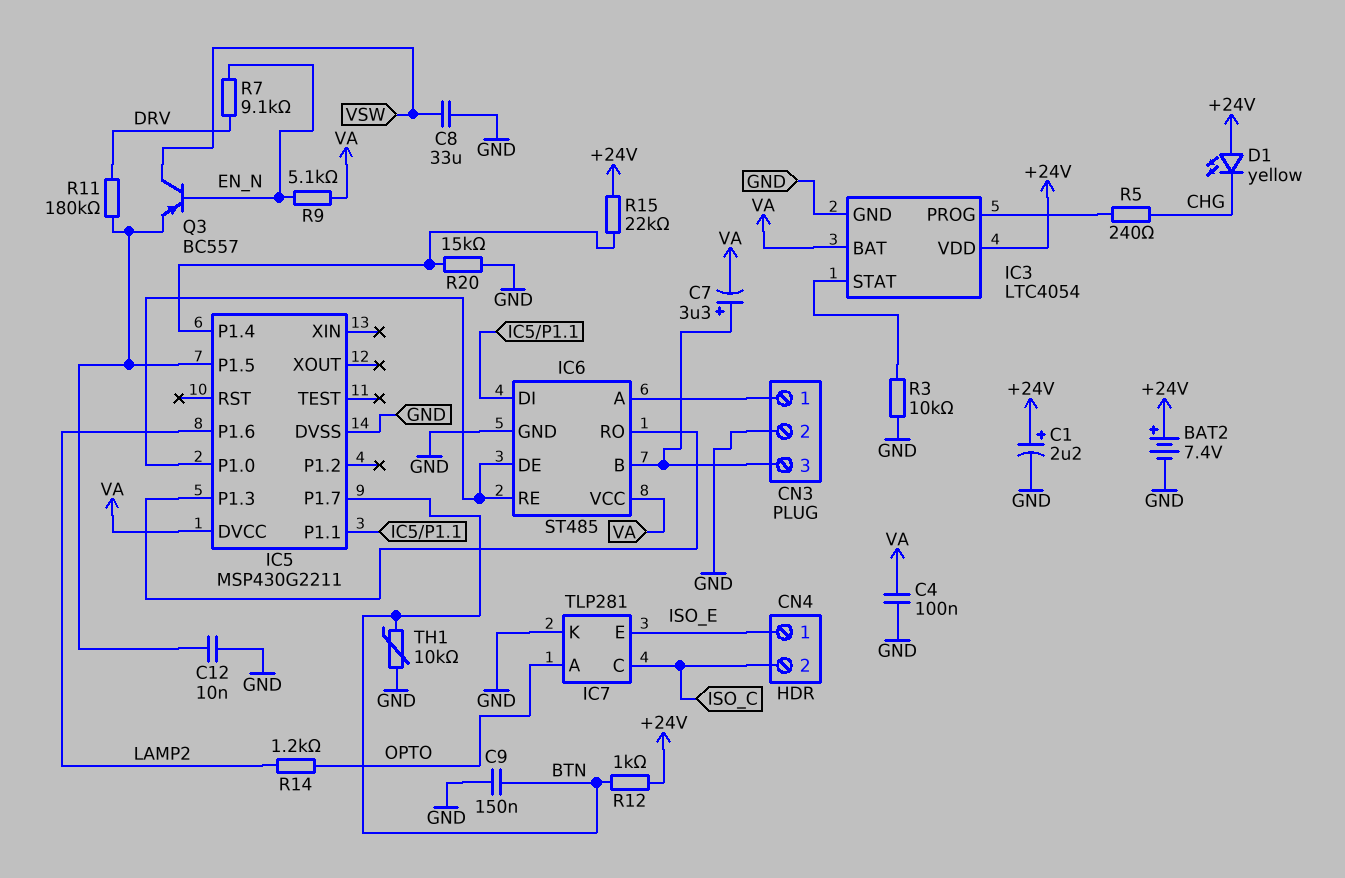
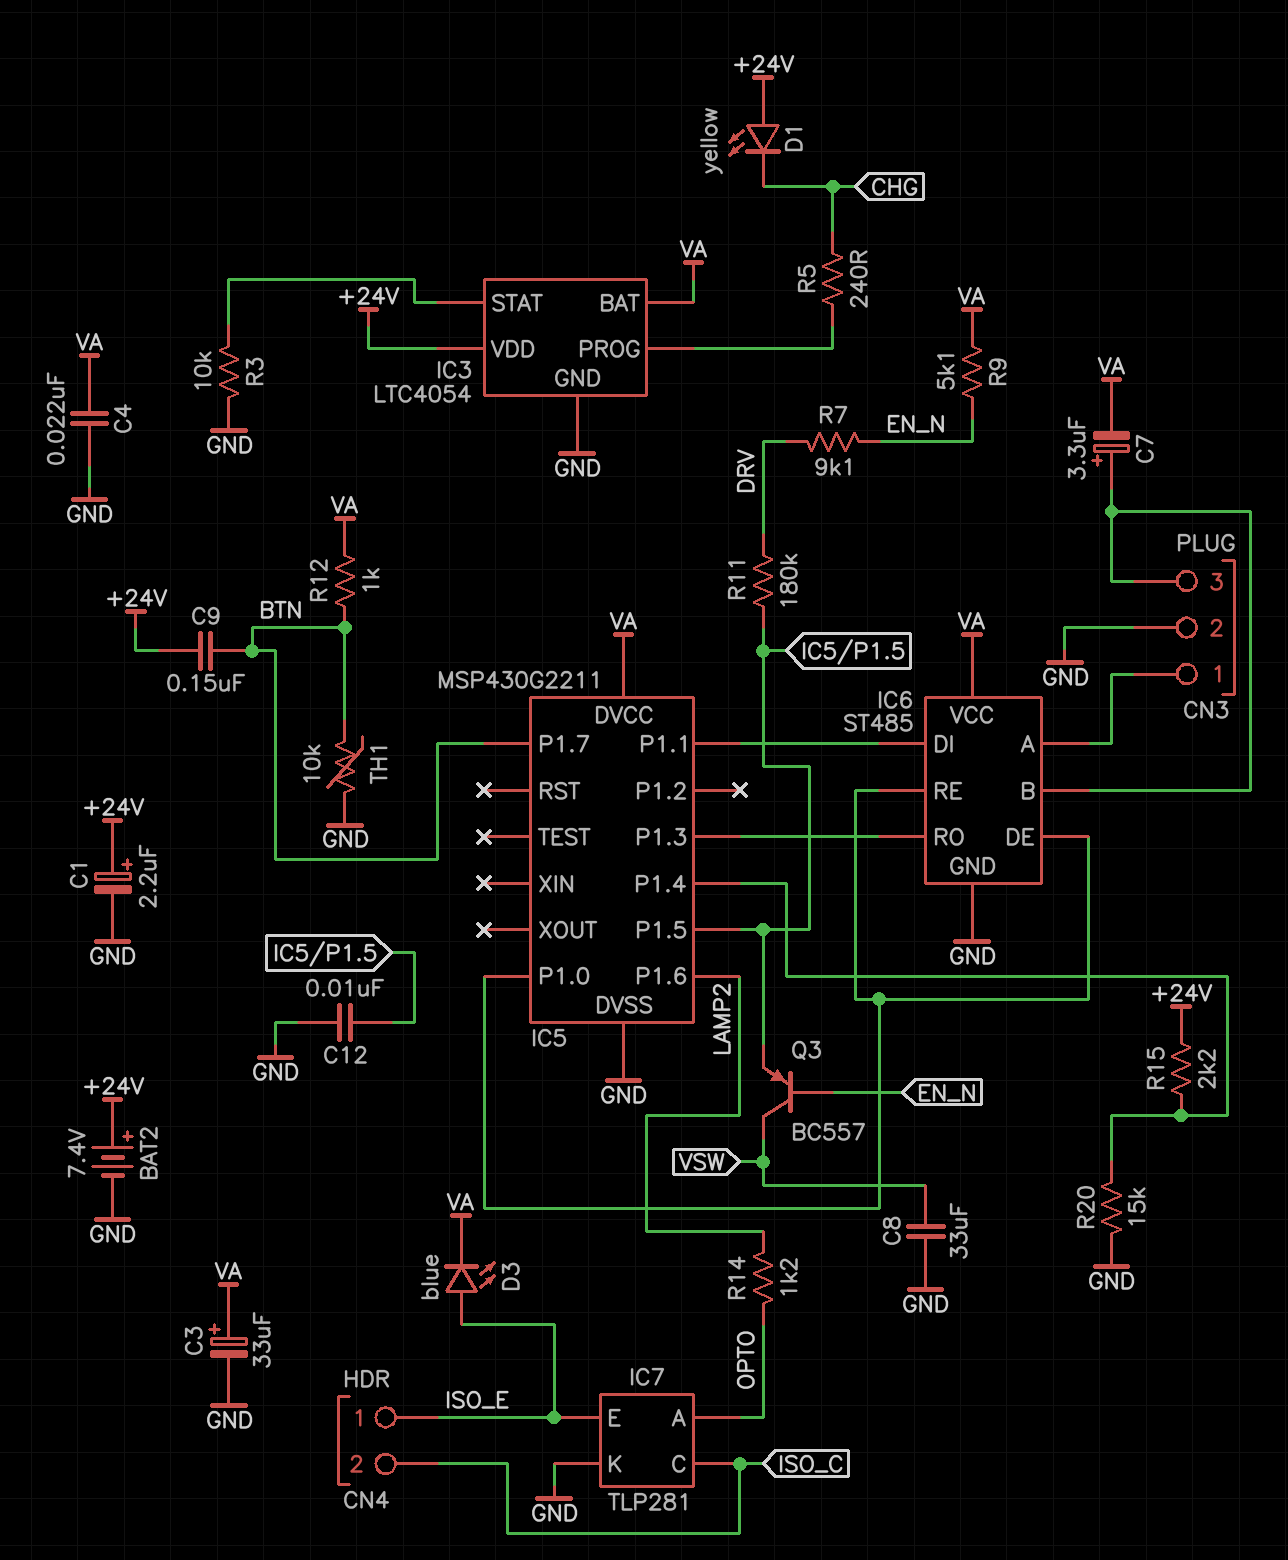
C3: none -> 33uF (plus VA, minus GND)
C4: 100nF (GND, VA) -> 22nF (GND, VA)
C9: 150nF (BTN, GND) -> 150nF (+24V, BTN)
D3: none -> LED blue (A ISO_E, K VA)
R12: 1k (+24V, BTN) -> 1k (BTN, VA)
R15: 22k (+24V, IC5/P1.4) -> 2.2k (+24V, IC5/P1.4)

